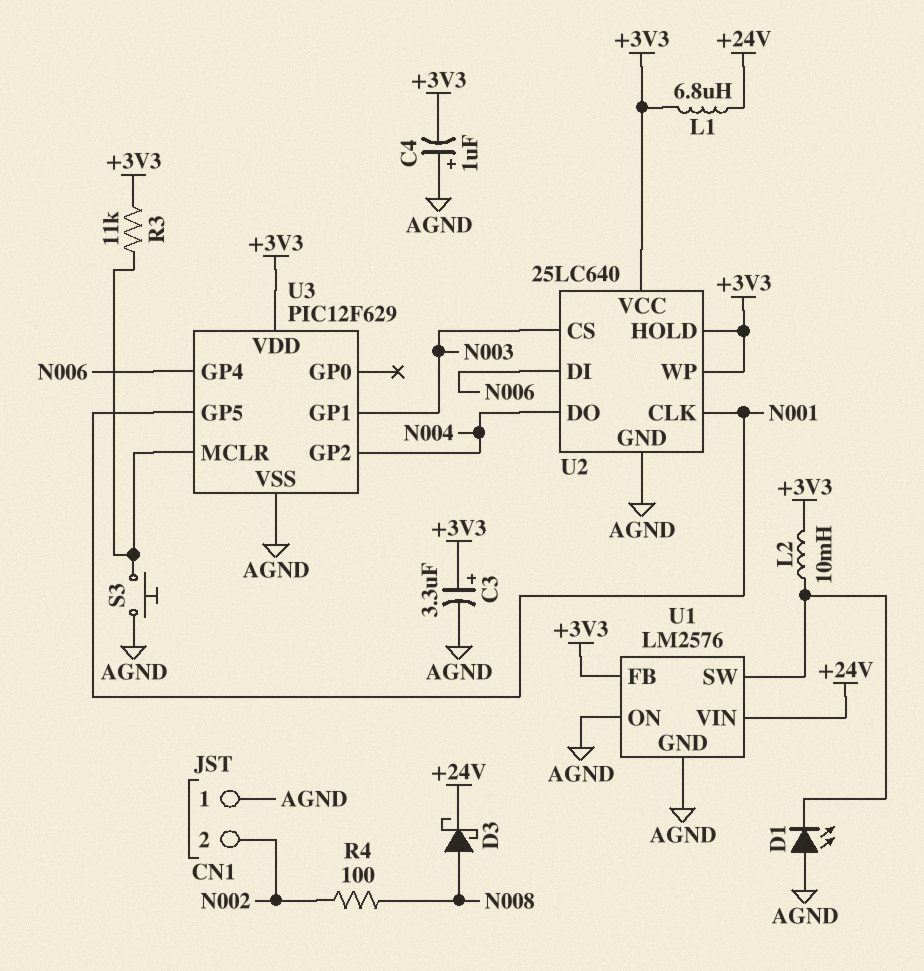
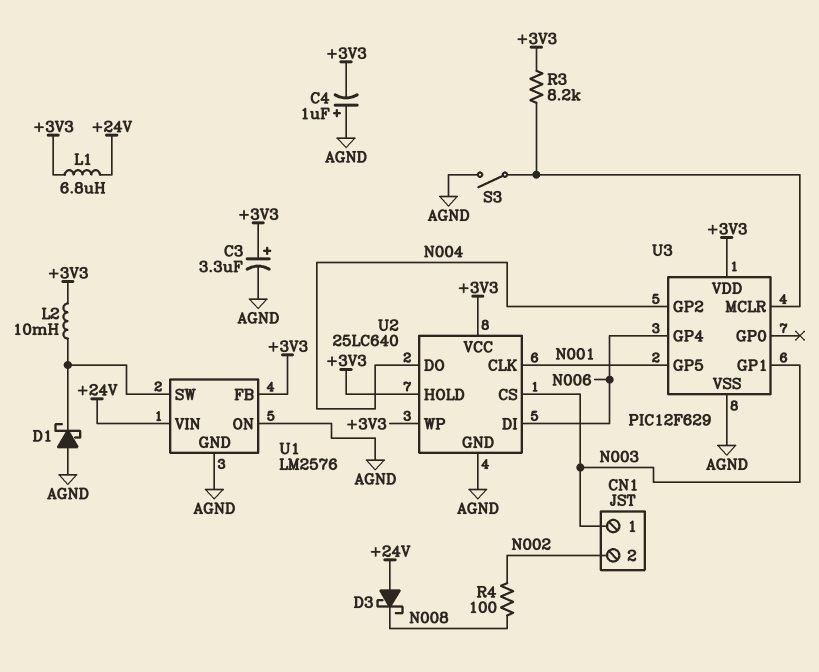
CN1 pin 1: AGND -> N003
D1: LED (A AGND, K U1/SW) -> schottky (A AGND, K U1/SW)
D3: schottky (A N008, K +24V) -> schottky (A +24V, K N008)
R3: 11k (+3V3, U3/MCLR) -> 8.2k (+3V3, U3/MCLR)
S3: button (AGND, U3/MCLR) -> switch (AGND, U3/MCLR)

